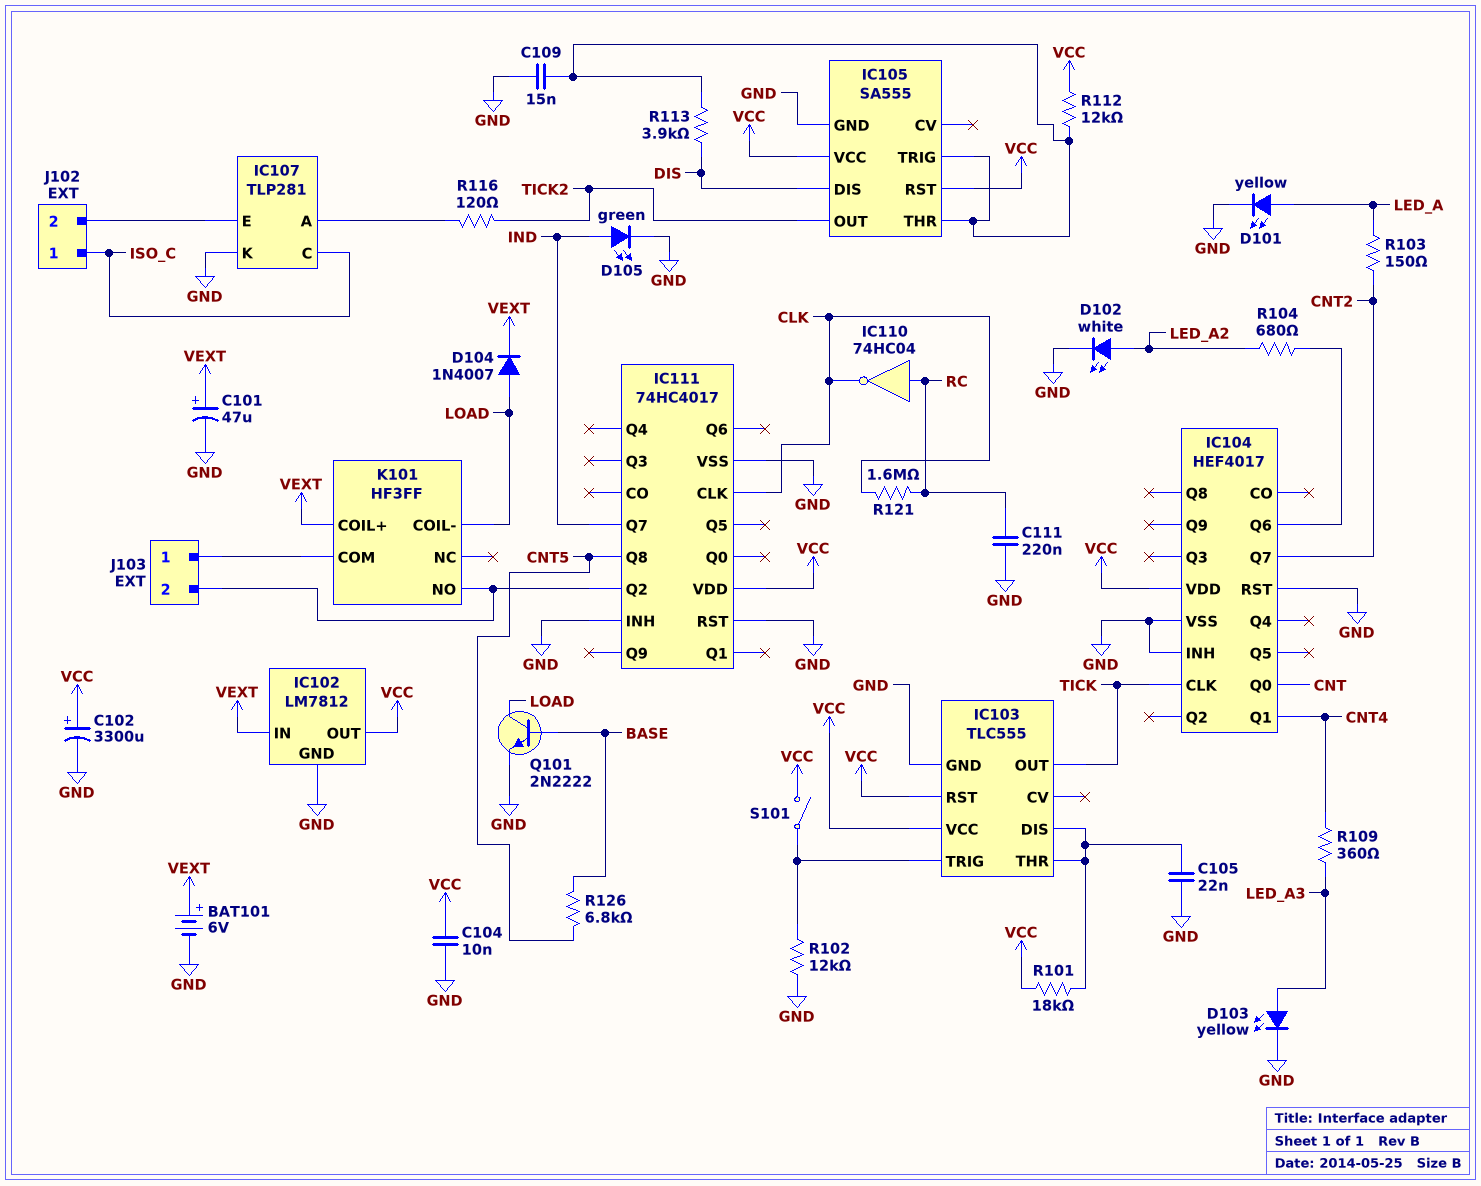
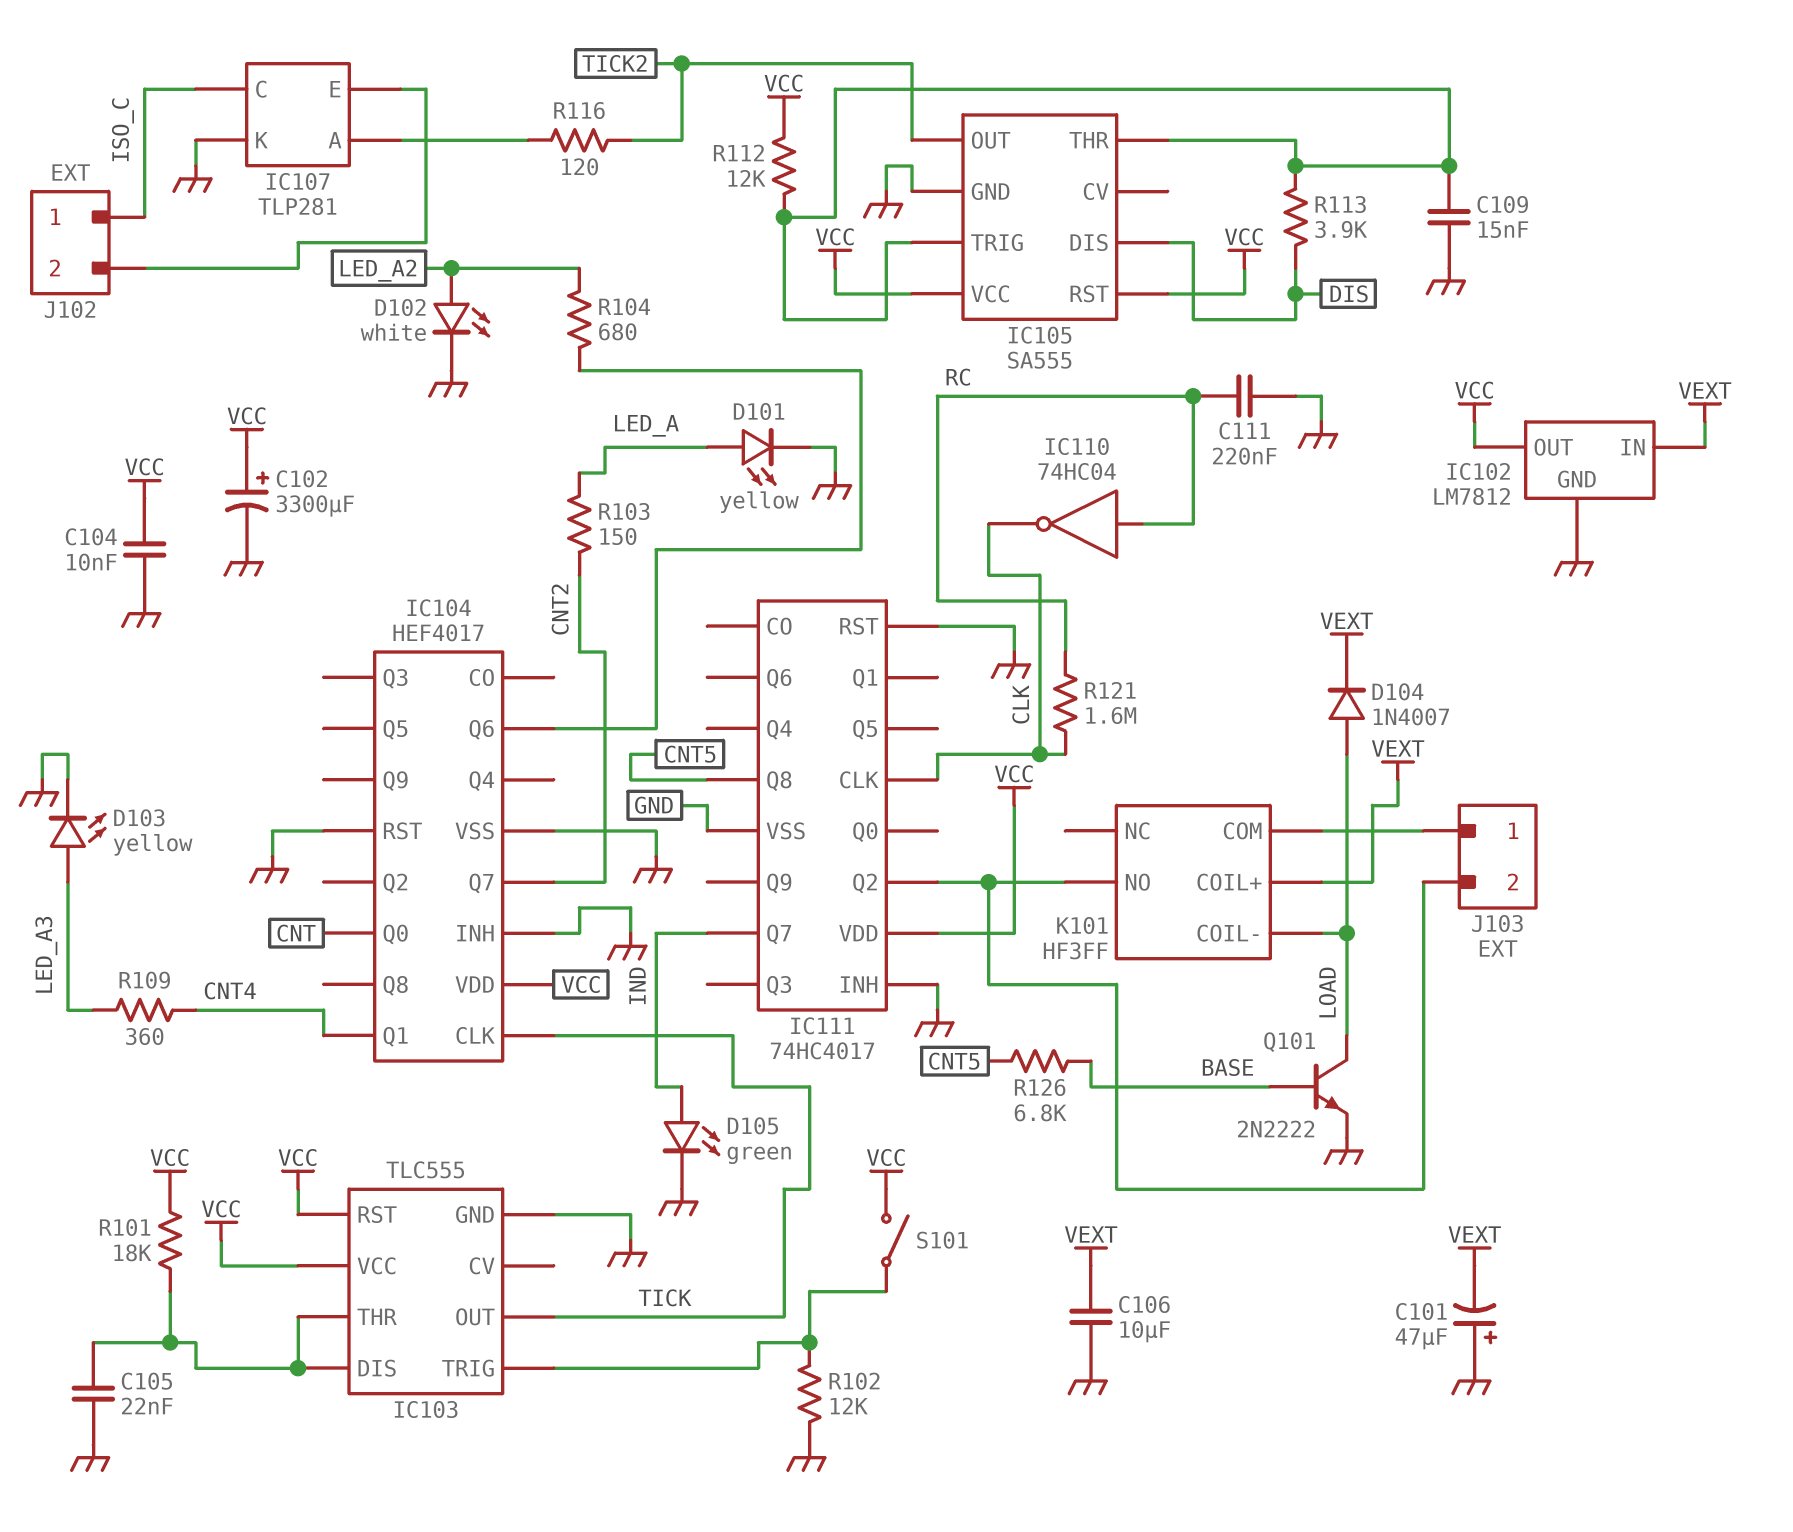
BAT101: 6V (plus VEXT, minus GND) -> none
C101: 47uF (plus VEXT, minus GND) -> 47uF (plus GND, minus VEXT)
C106: none -> 10uF (GND, VEXT)

